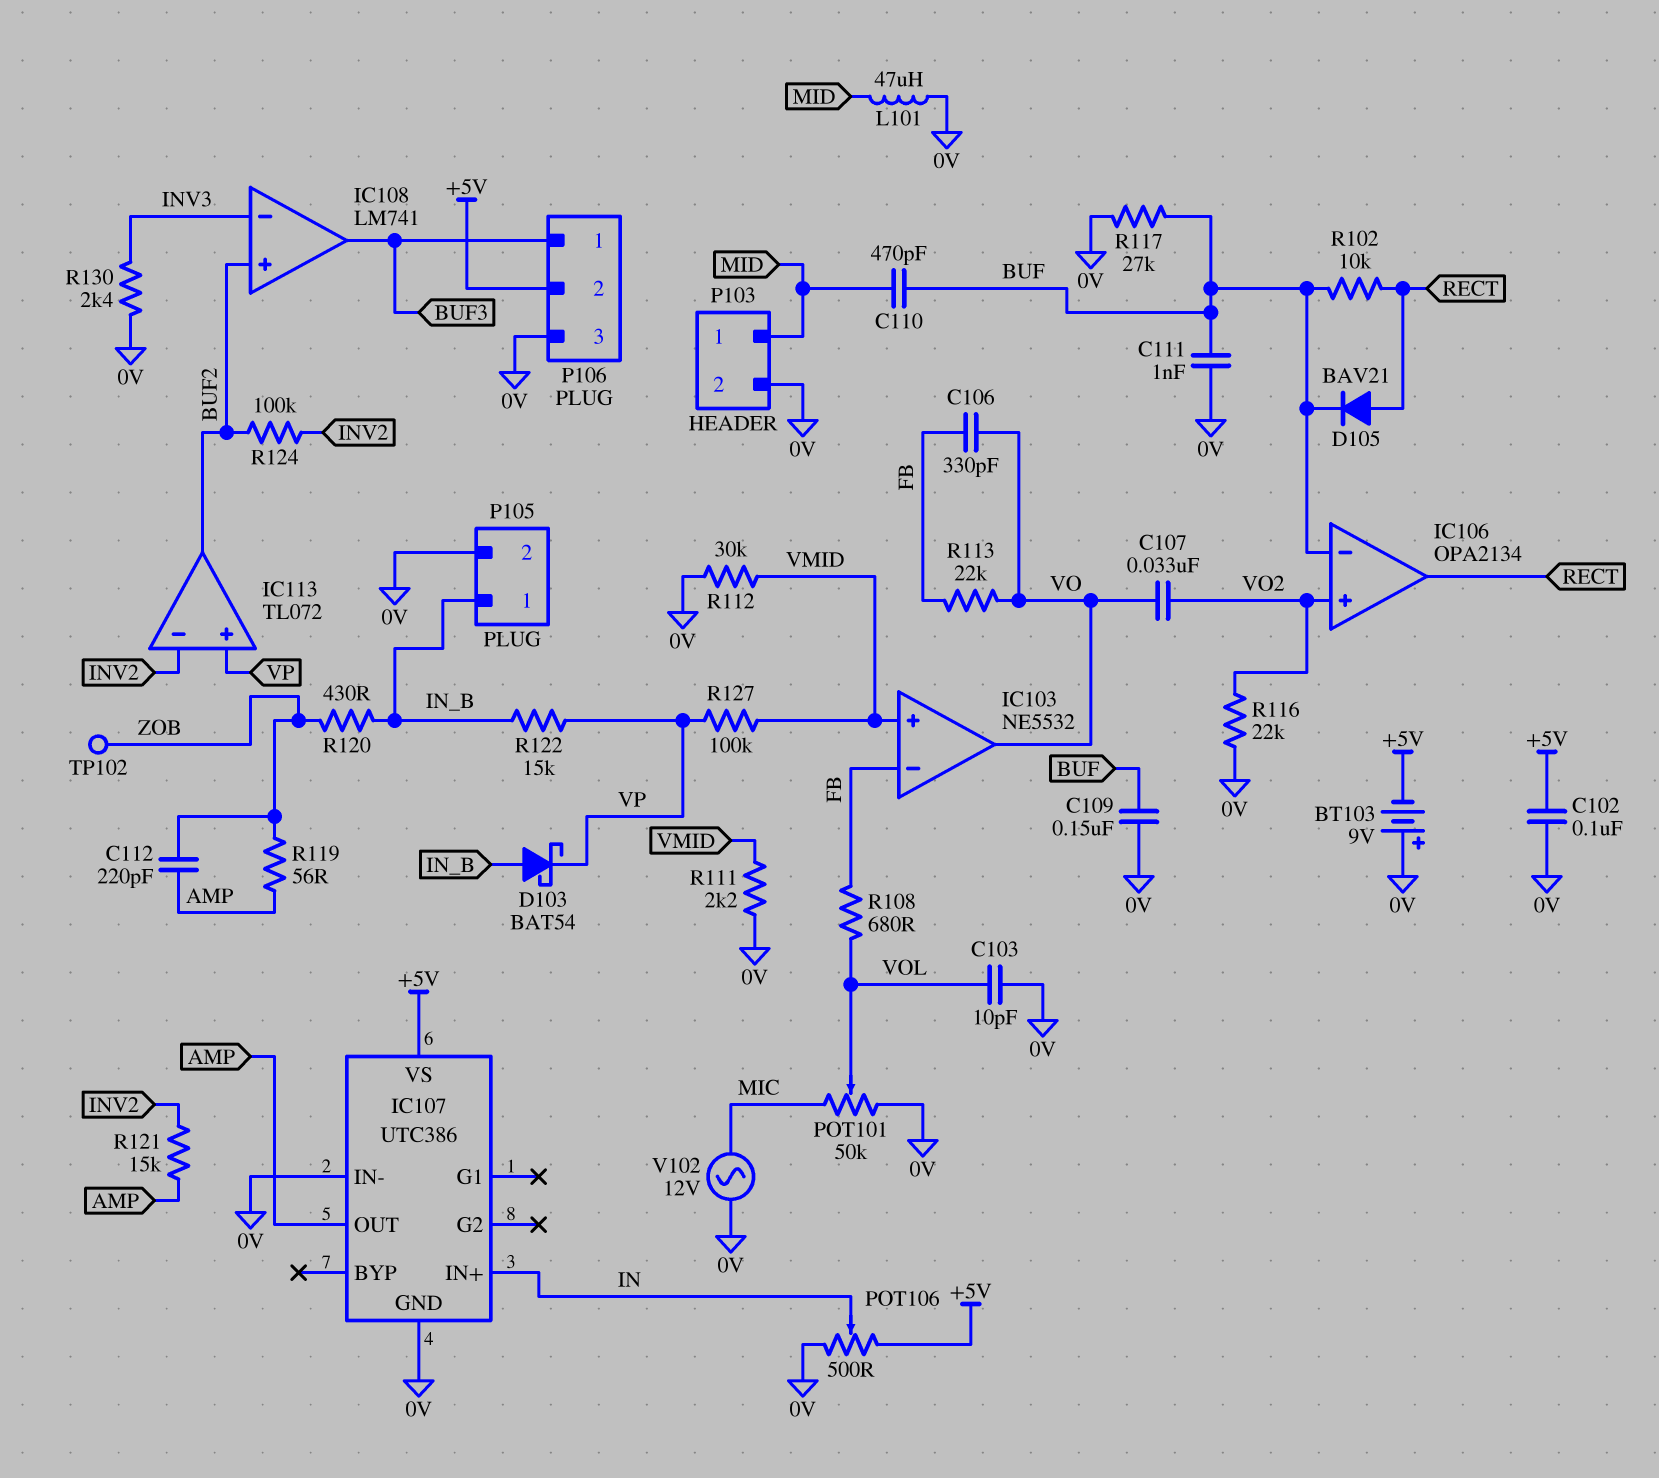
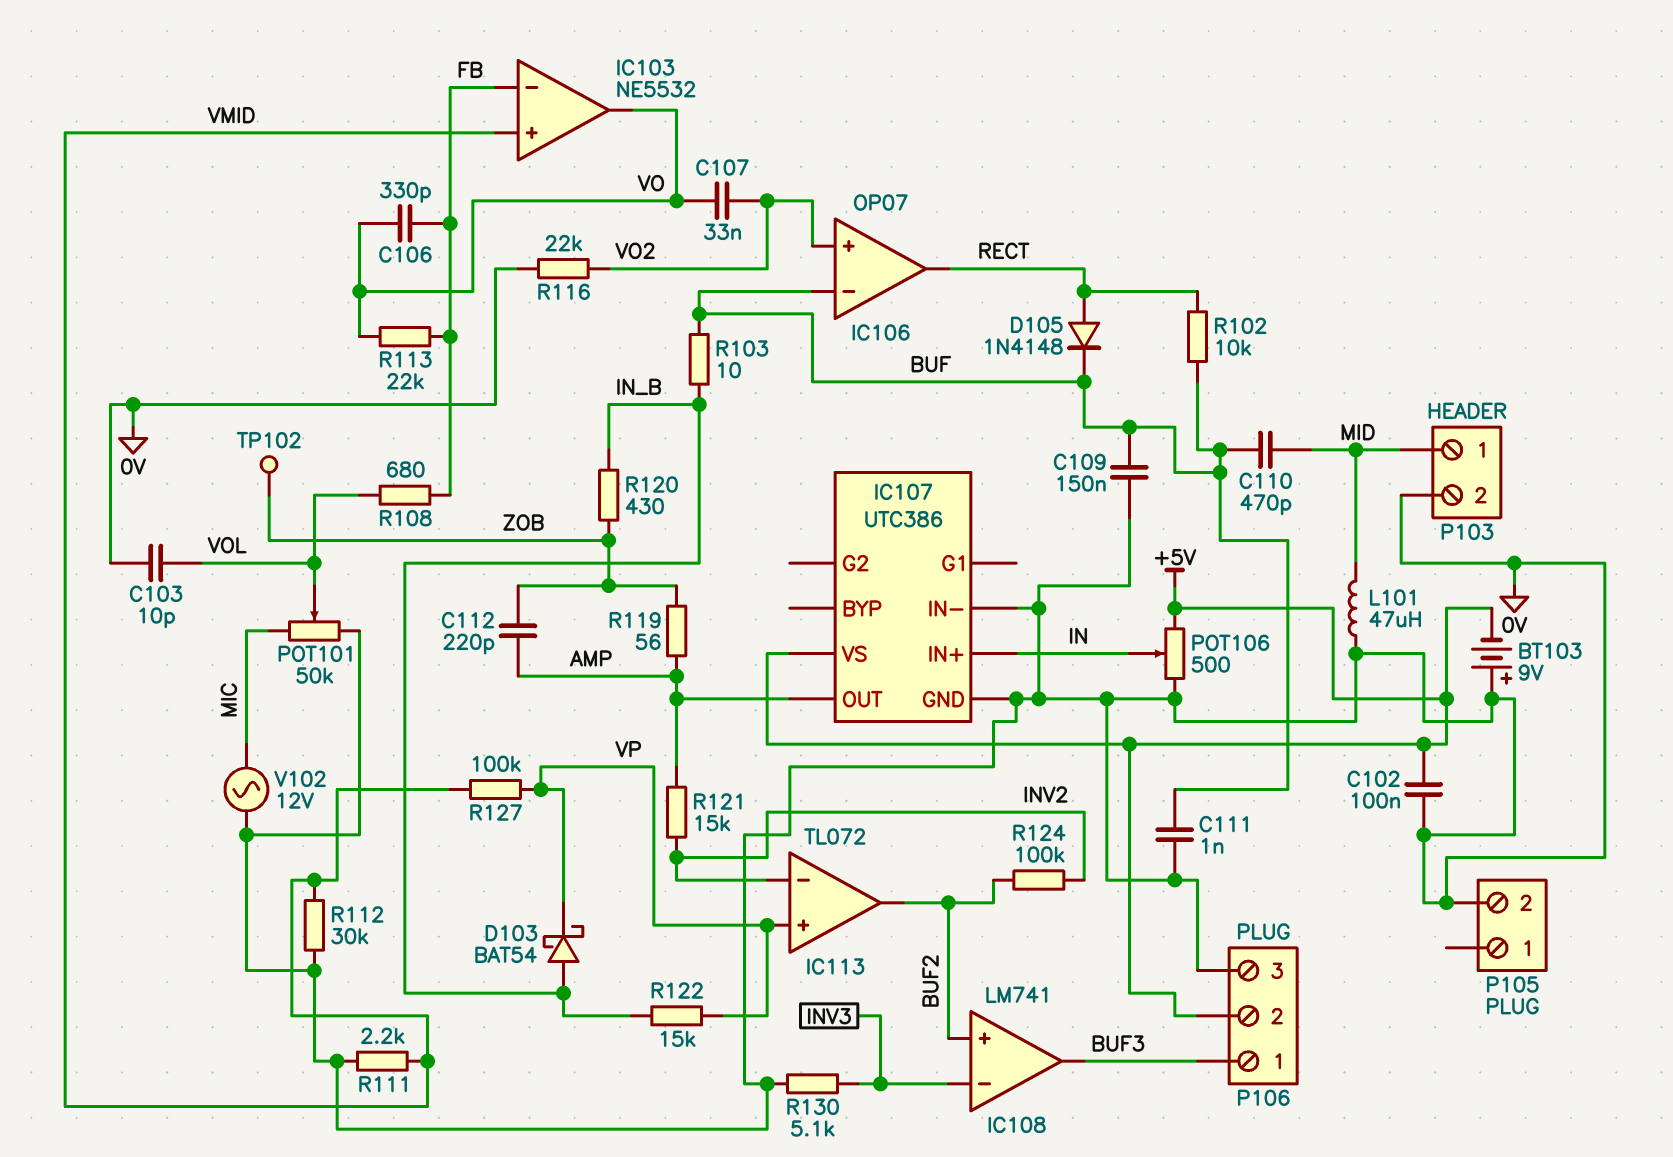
D105: diode BAV21 (A RECT, K BUF) -> diode 1N4148 (A RECT, K BUF)
IC106: OPA2134 -> OP07
P105 pin 1: IN_B -> none
R103: none -> 10 (BUF, IN_B)
R117: 27k (0V, BUF) -> none
R130: 2.4k (0V, INV3) -> 5.1k (0V, INV3)

